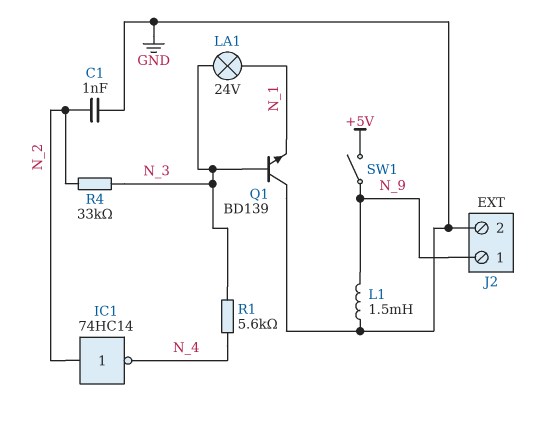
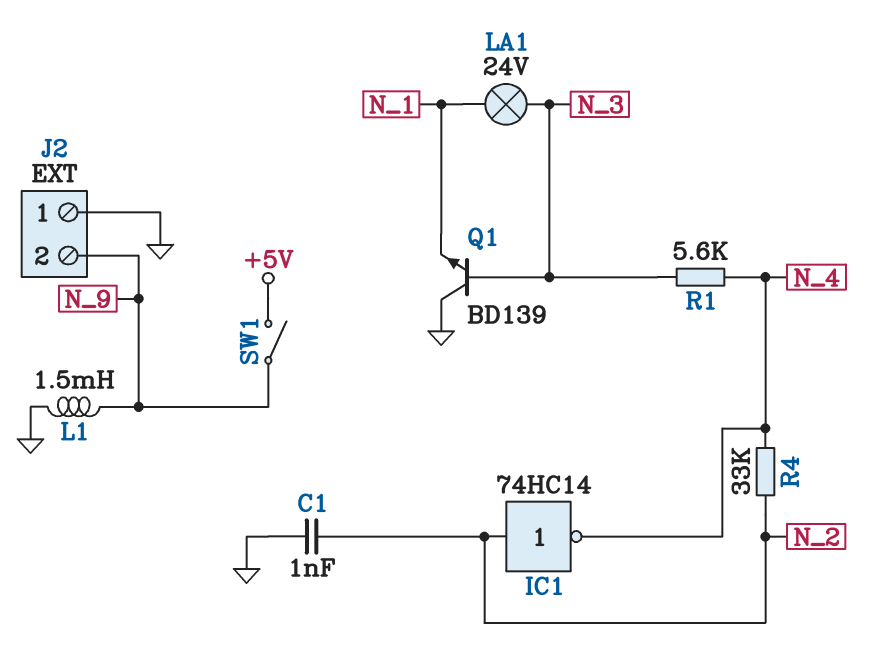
J2 pin 1: N_9 -> GND
J2 pin 2: GND -> N_9
R4: 33k (N_2, N_3) -> 33k (N_2, N_4)

